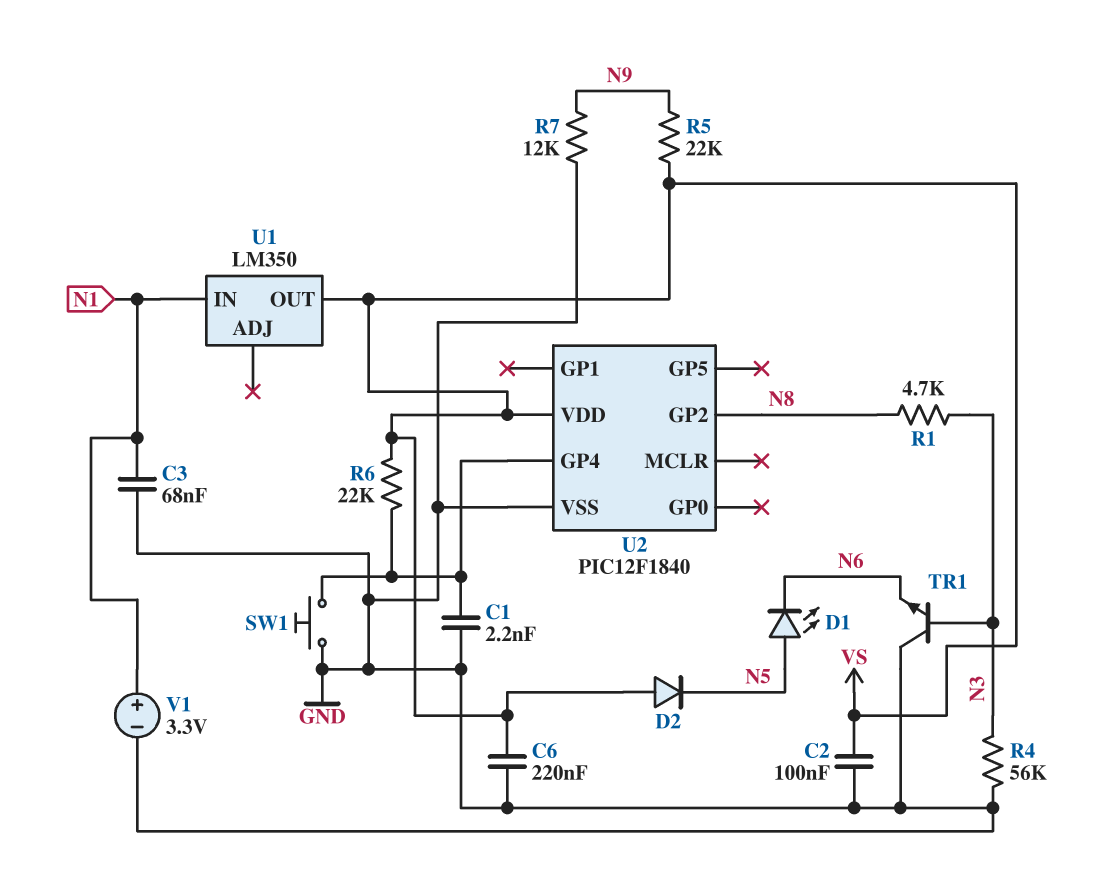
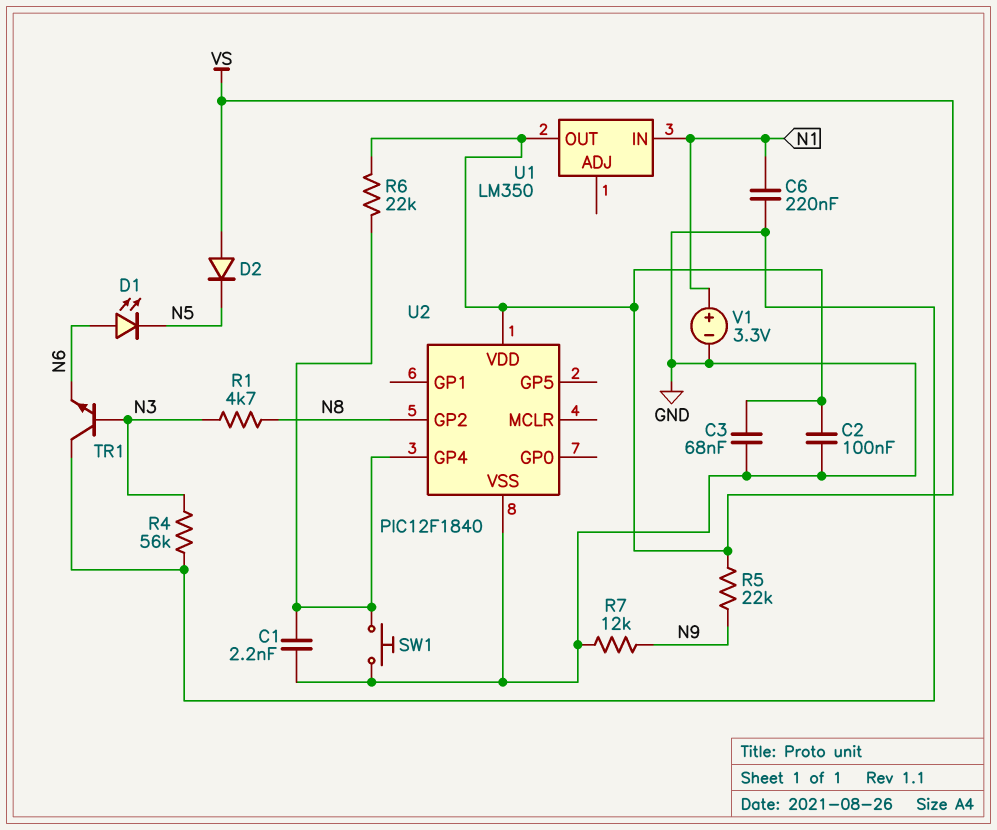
C3: 68nF (GND, N1) -> 68nF (GND, VS)
C6: 220nF (GND, VS) -> 220nF (GND, N1)
D1: LED (A N5, K N6) -> LED (A N6, K N5)

